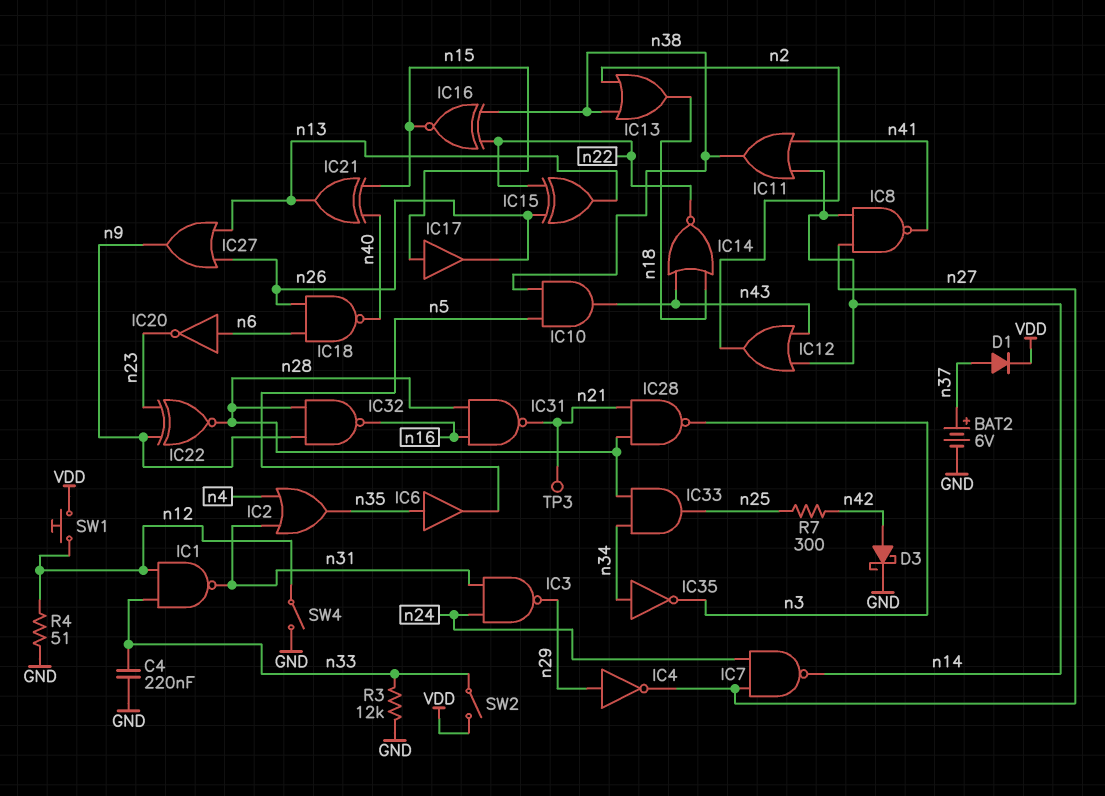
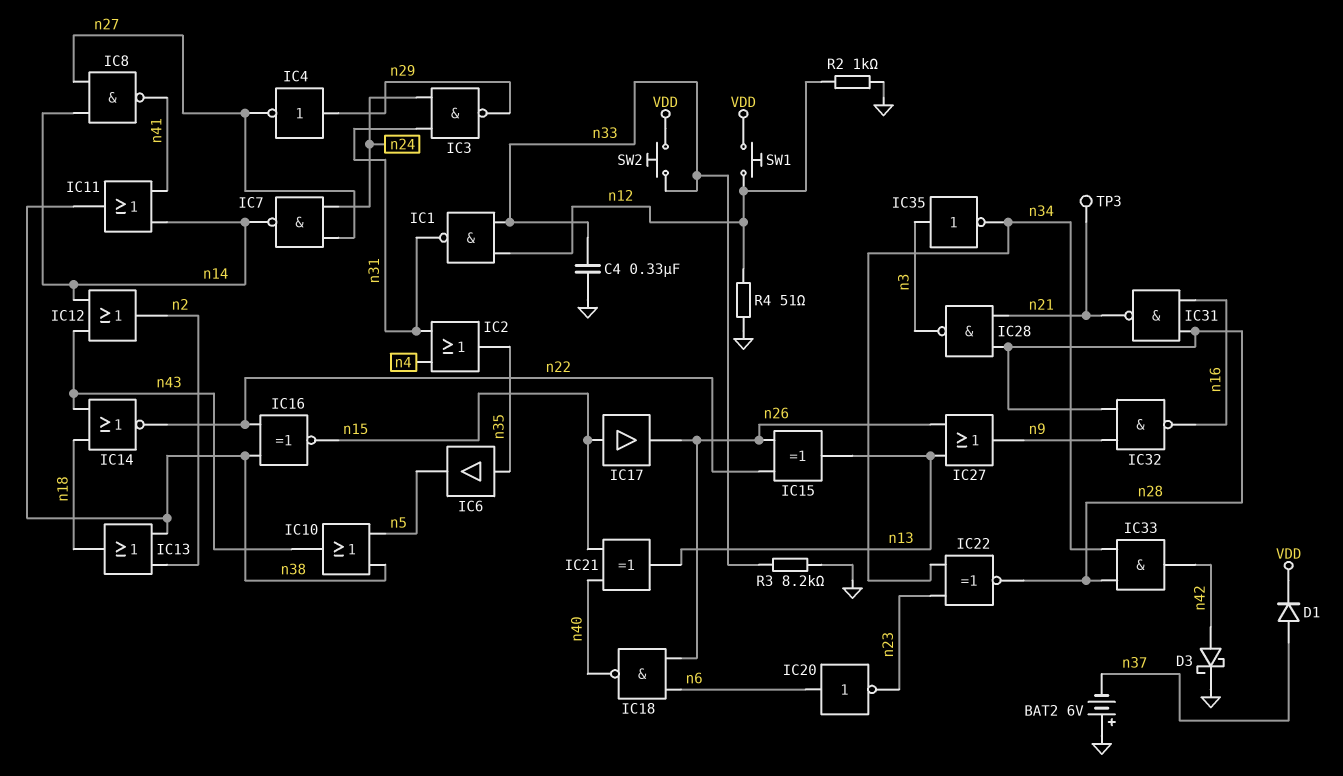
BAT2: 6V (plus n37, minus GND) -> 6V (plus GND, minus n37)
C4: 220nF (GND, n33) -> 330nF (GND, n33)
IC10: AND (in n5, in n38, out n43) -> OR (in n5, in n38, out n43)
IC22: XNOR (in n9, in n23, out n28) -> XNOR (in n23, in n34, out n28)
IC33: AND (in n28, in n34, out n25) -> AND (in n28, in n34, out n42)
IC35: NOT (in n34, out n3) -> NOT (in n3, out n34)
R2: none -> 1k (GND, n12)
R3: 12k (GND, n33) -> 8.2k (GND, n33)
R7: 300 (n25, n42) -> none
SW2: switch (VDD, n33) -> button (VDD, n33)
SW4: switch (GND, n12) -> none

